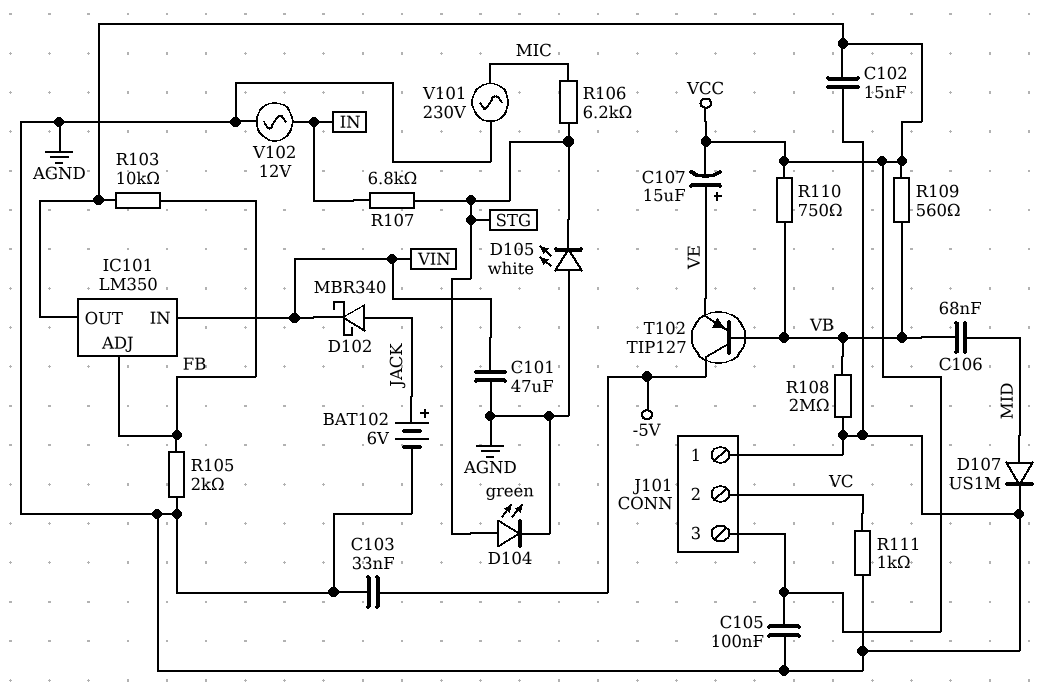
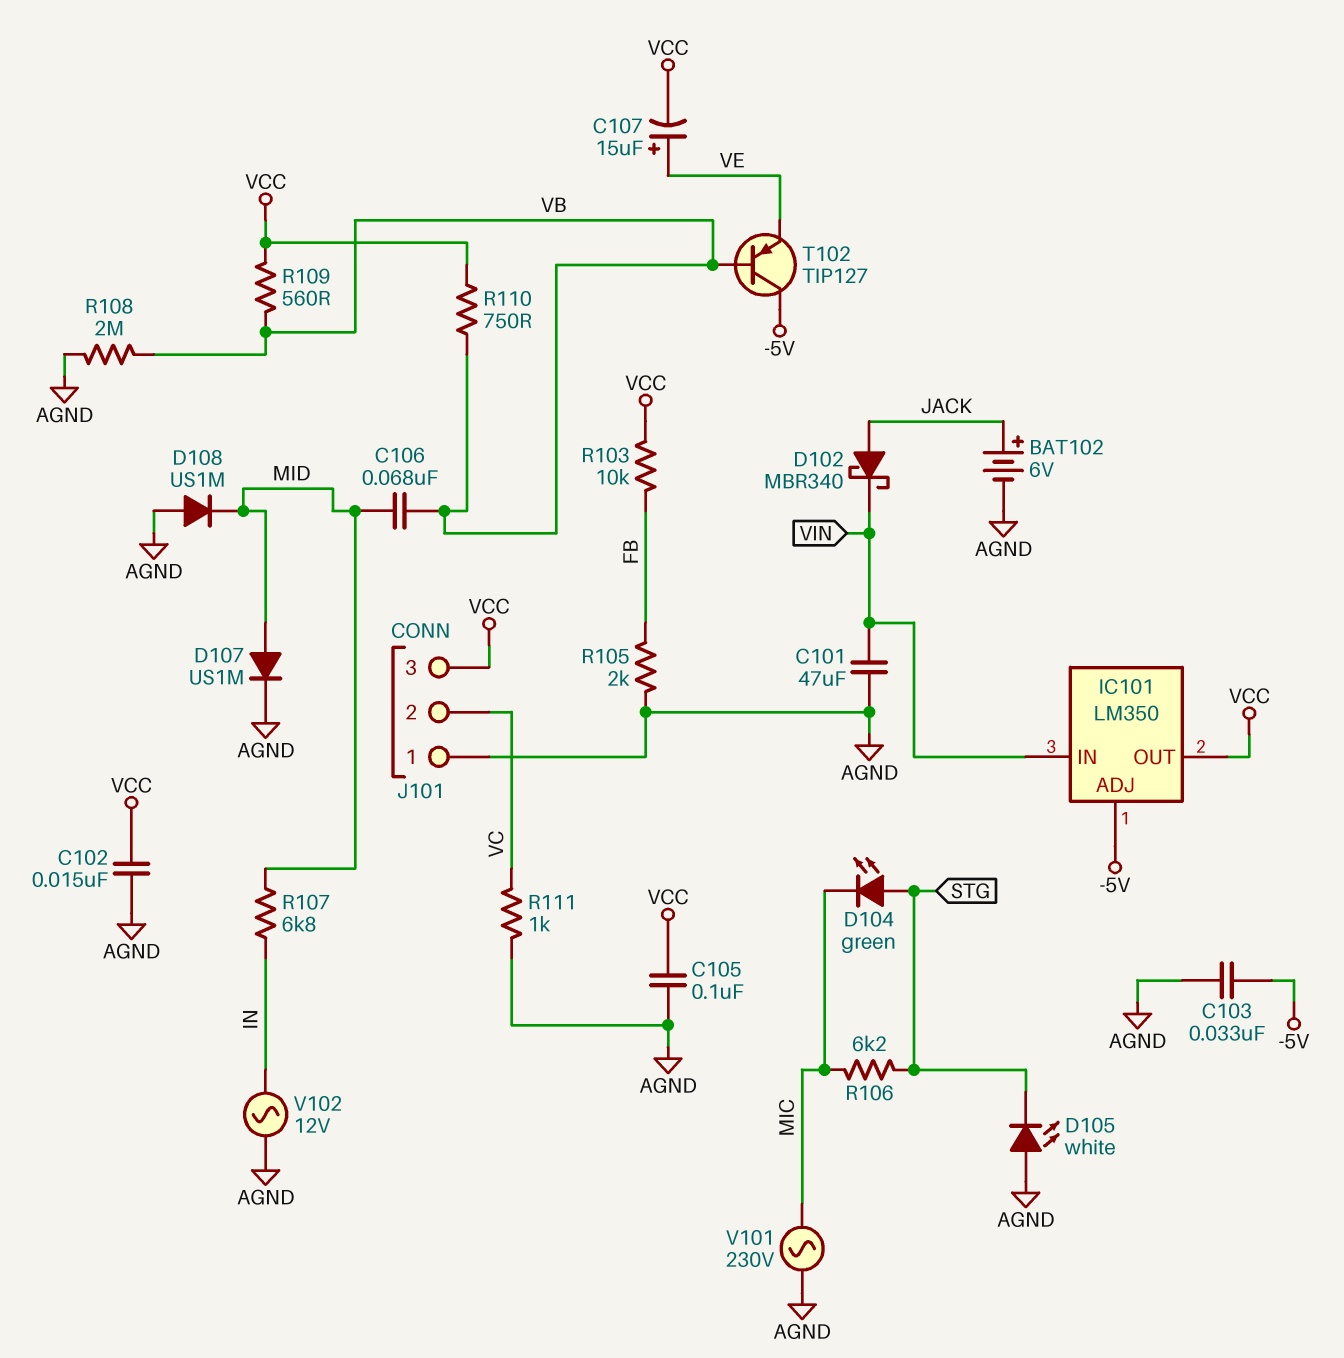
D104: LED green (A STG, K AGND) -> LED green (A STG, K MIC)
D108: none -> diode US1M (A AGND, K MID)
IC101 pin ADJ: FB -> -5V
R107: 6.8k (IN, STG) -> 6.8k (IN, MID)

